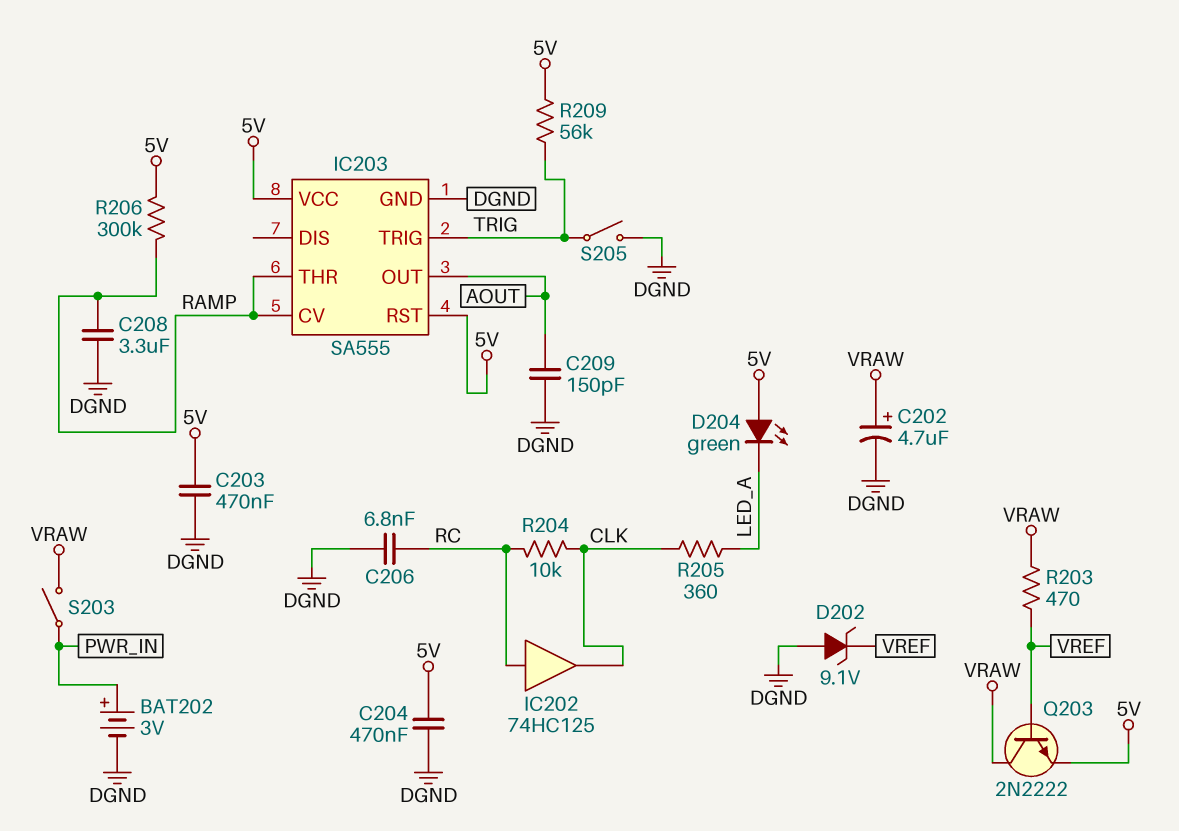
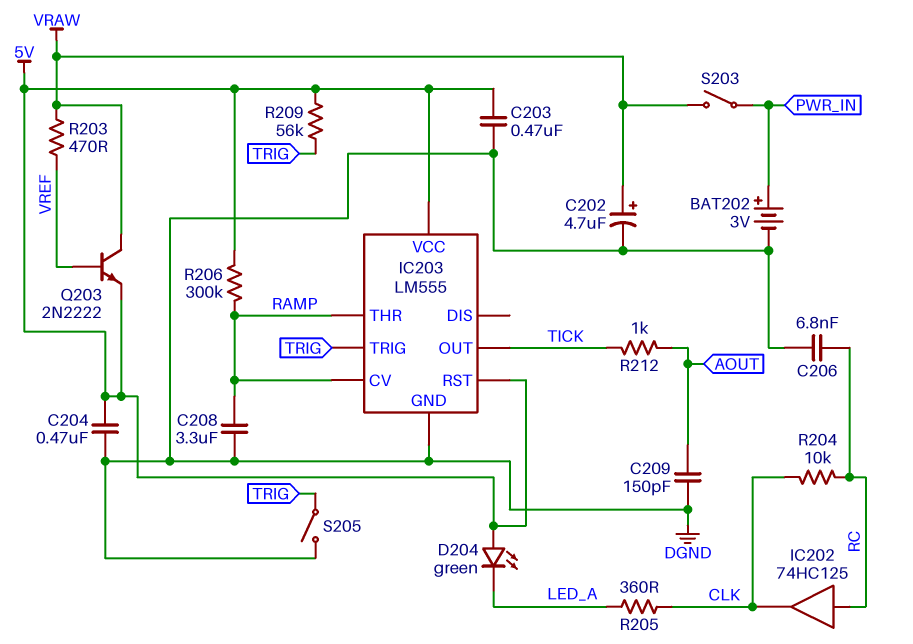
D202: zener 9.1V (A DGND, K VREF) -> none
IC203: SA555 -> LM555
IC203 pin OUT: AOUT -> TICK
R212: none -> 1k (AOUT, TICK)

